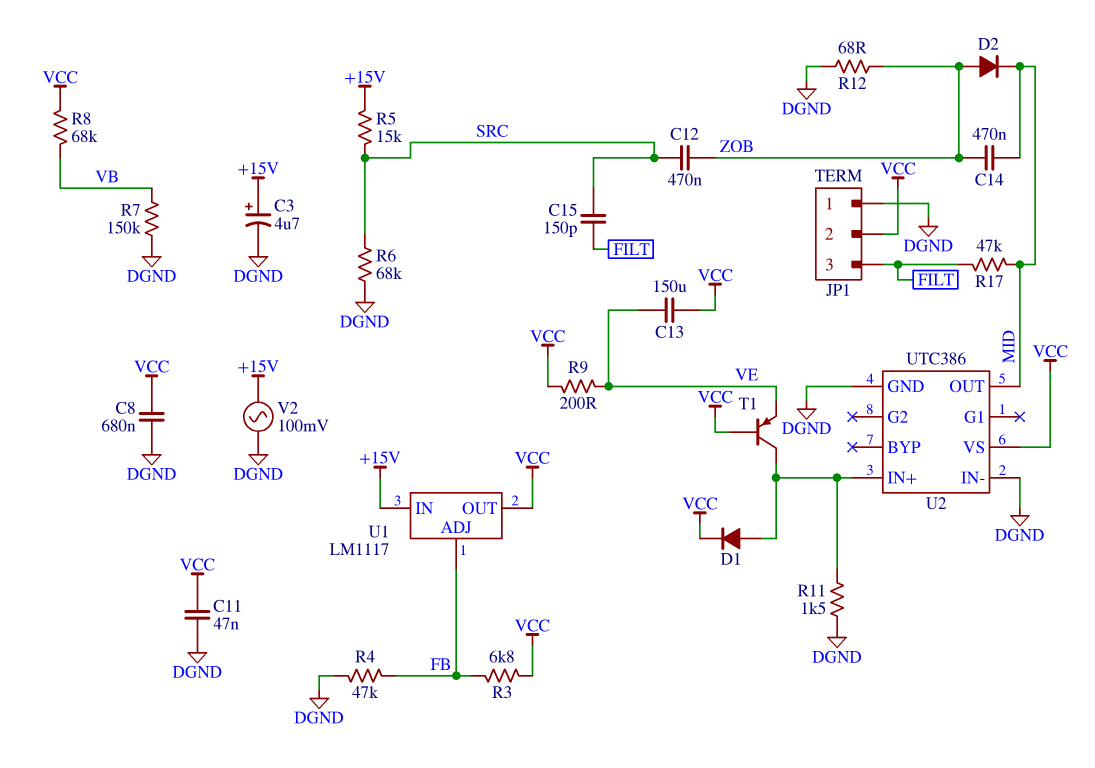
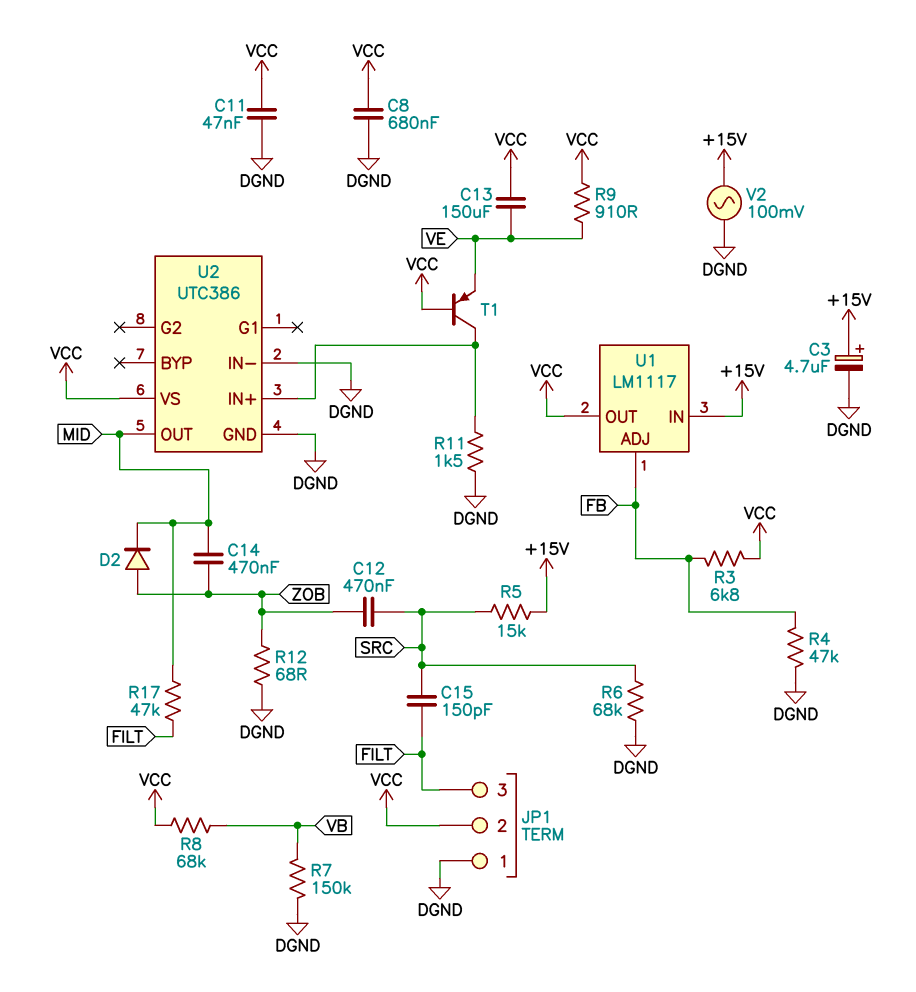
D1: diode (A U2/IN+, K VCC) -> none
R9: 200 (VCC, VE) -> 910 (VCC, VE)

